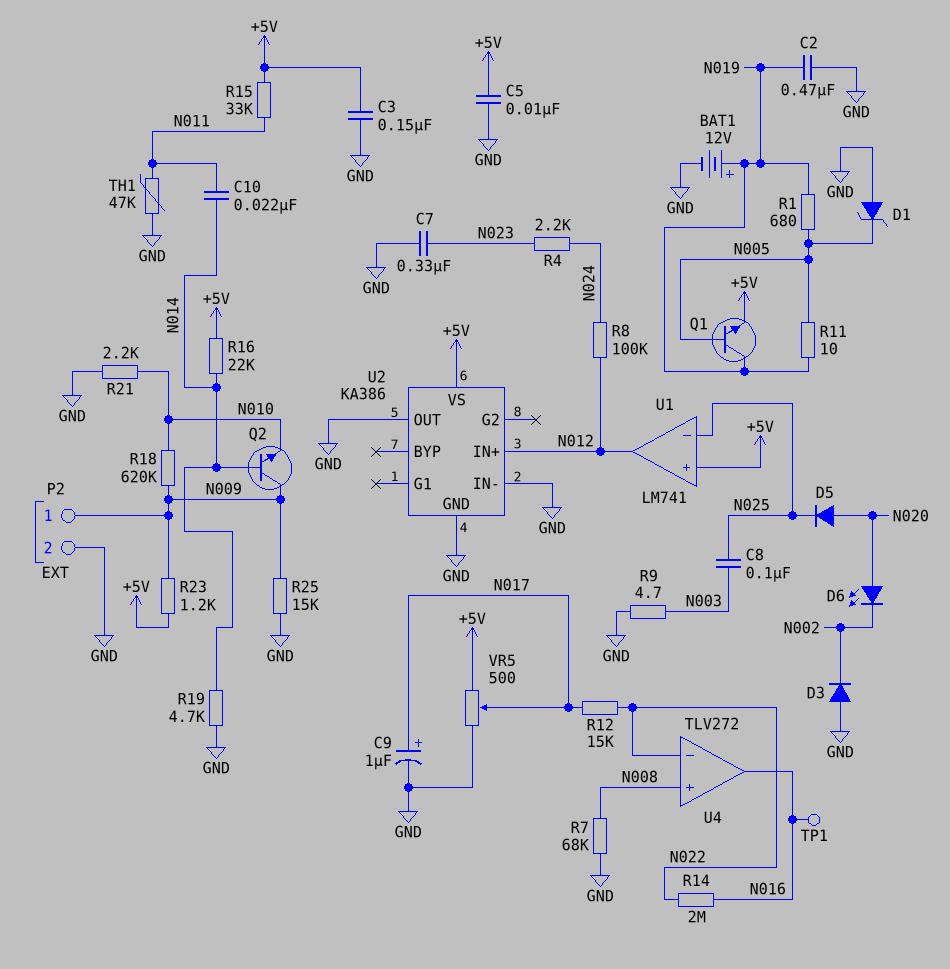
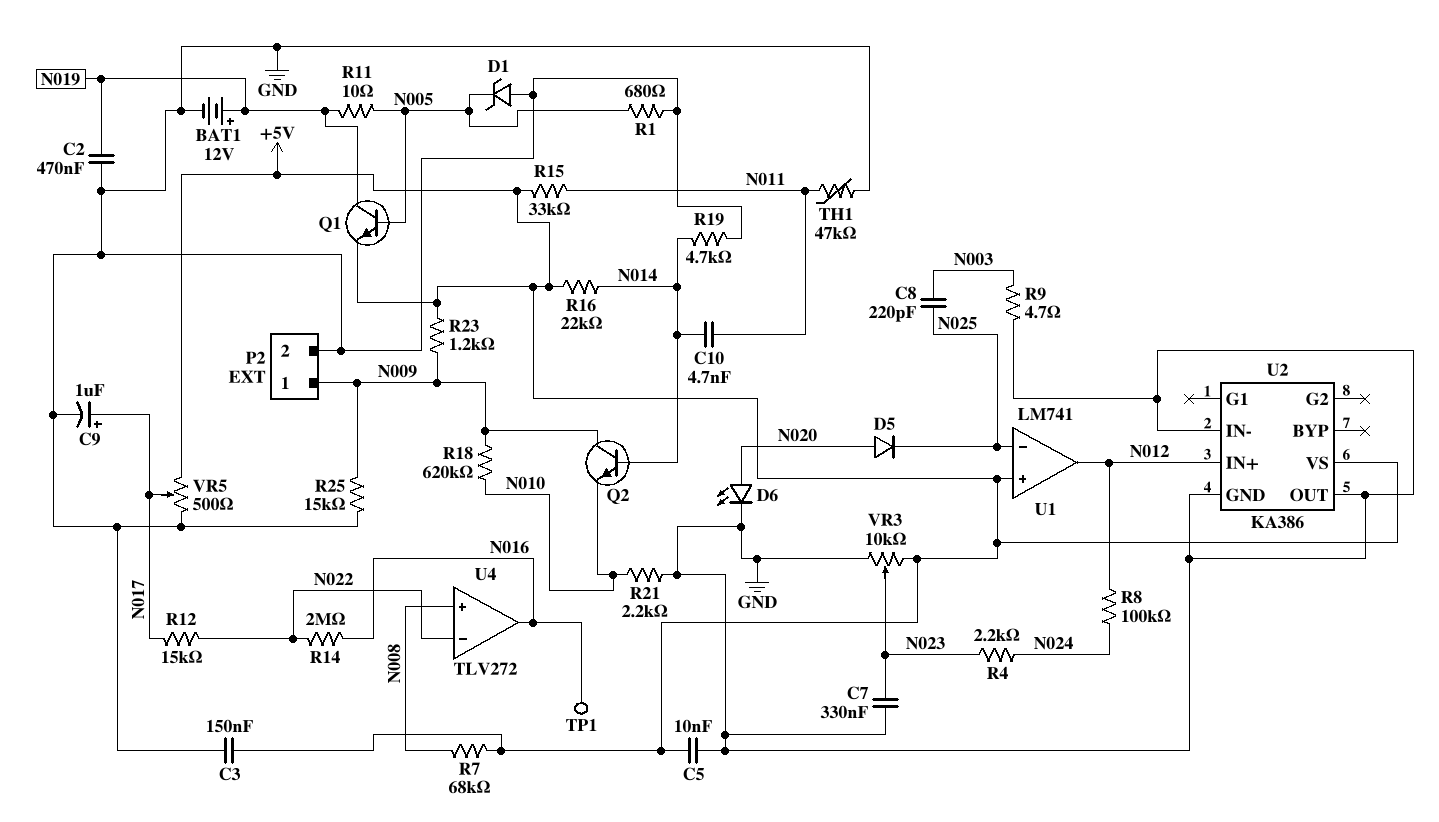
C8: 100nF (N003, N025) -> 220pF (N003, N025)
C10: 22nF (N011, N014) -> 4.7nF (N011, N014)
D3: diode (A GND, K N002) -> none
D6: LED (A N020, K N002) -> LED (A N020, K GND)
R1: 680 (N005, N019) -> 680 (GND, N005)
R7: 68k (GND, N008) -> 68k (+5V, N008)
VR3: none -> 10k (+5V, GND, wiper N023)

